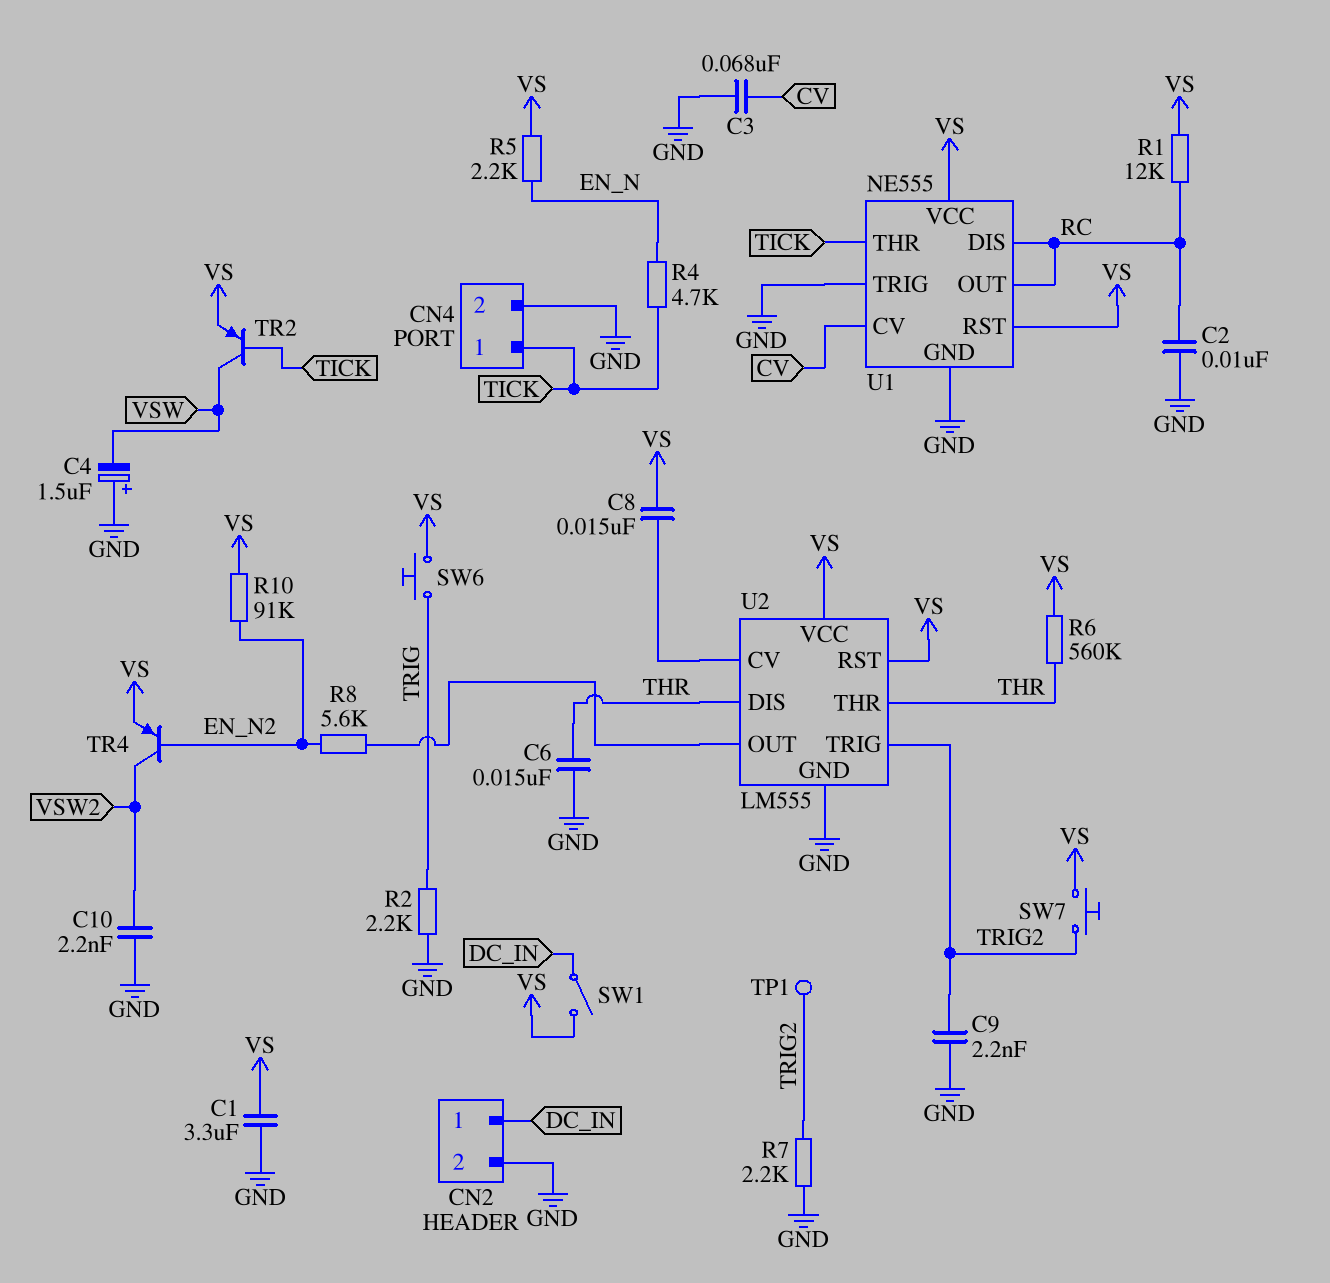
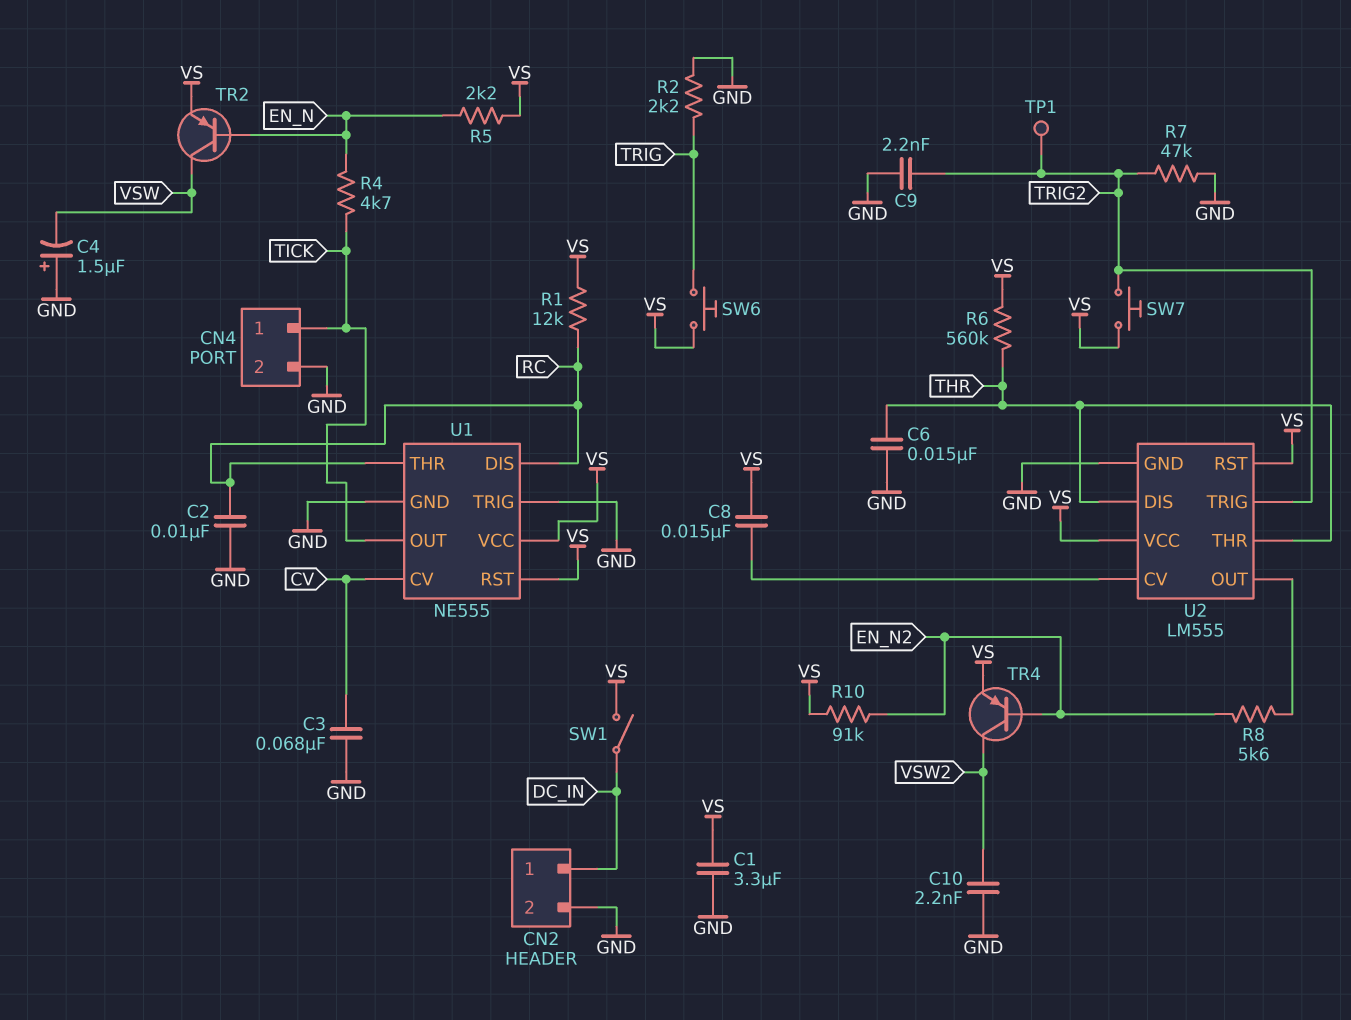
R7: 2.2k (GND, TRIG2) -> 47k (GND, TRIG2)
TR2: PNP (B TICK, C VSW, E VS) -> PNP (B EN_N, C VSW, E VS)
U1 pin OUT: RC -> TICK
U1 pin THR: TICK -> RC

